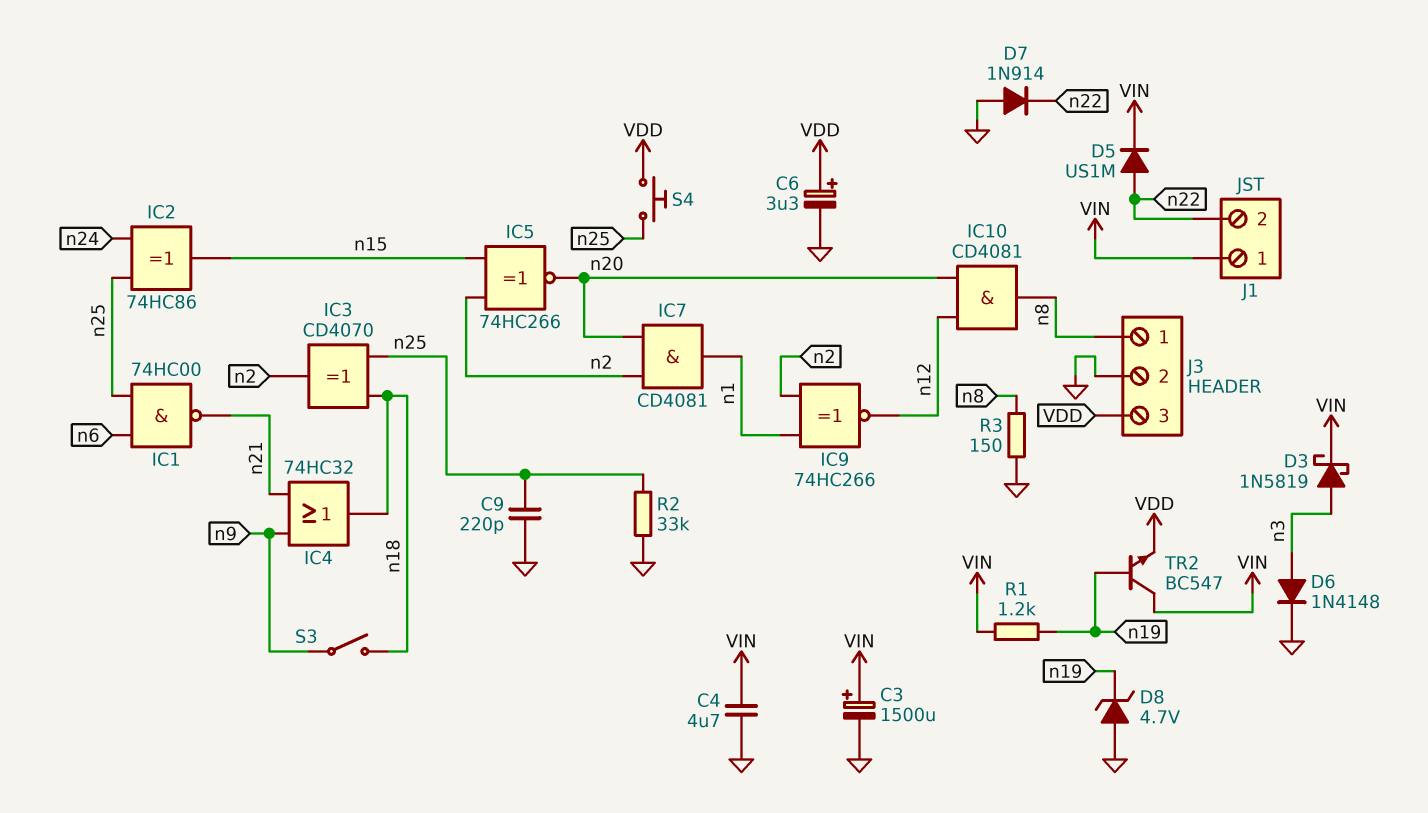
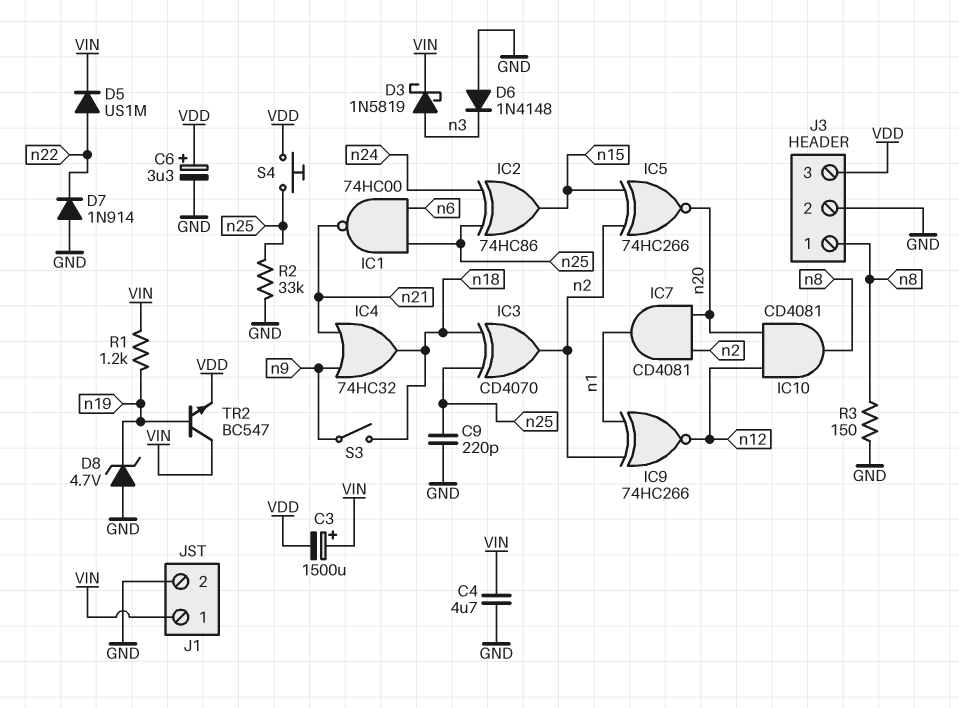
C3: 1500uF (plus VIN, minus GND) -> 1500uF (plus VIN, minus VDD)
D6: diode 1N4148 (A n3, K GND) -> diode 1N4148 (A GND, K n3)
J1 pin 2: n22 -> GND

